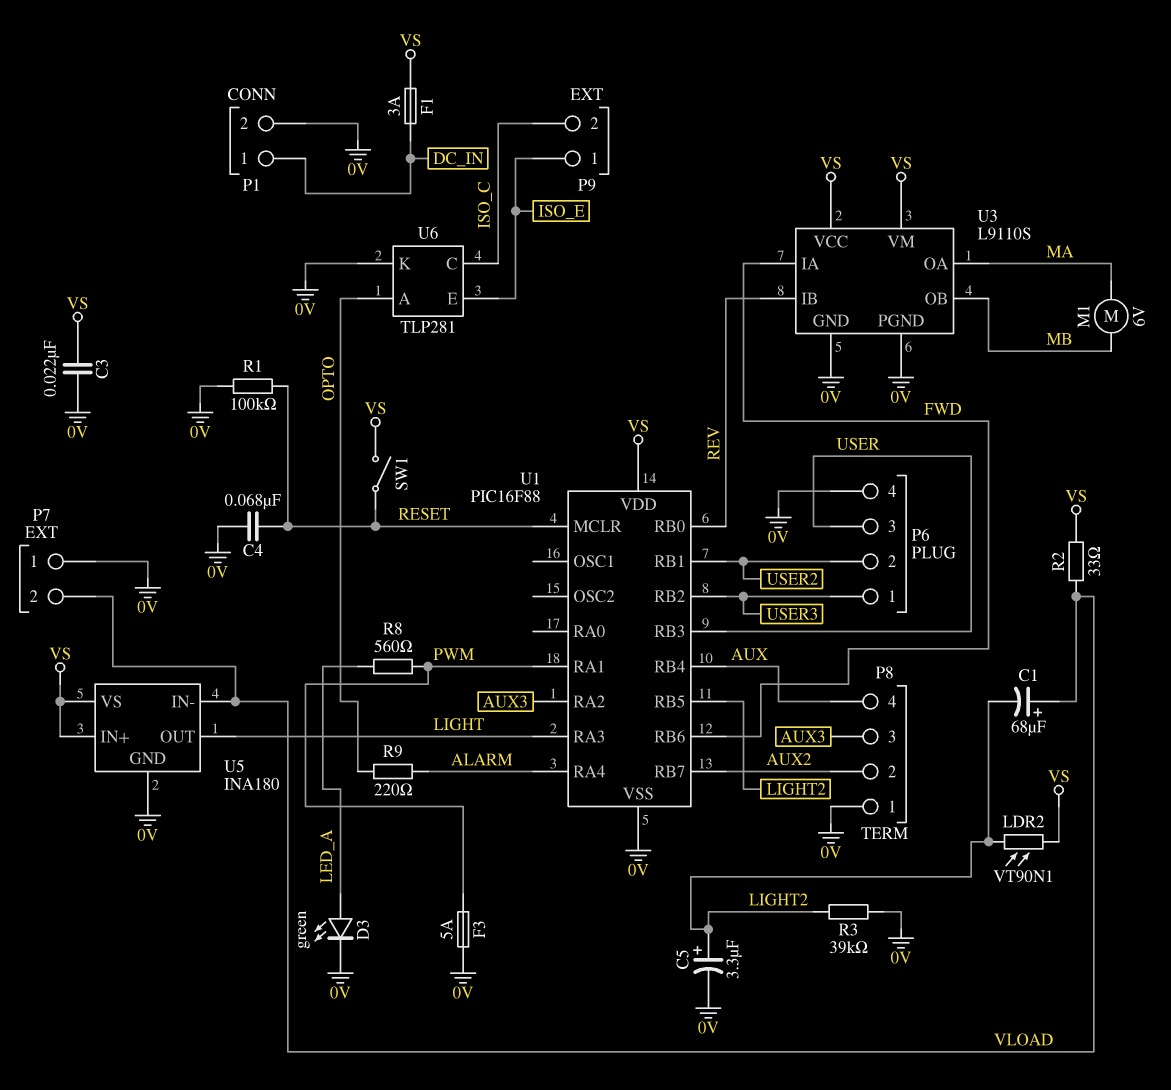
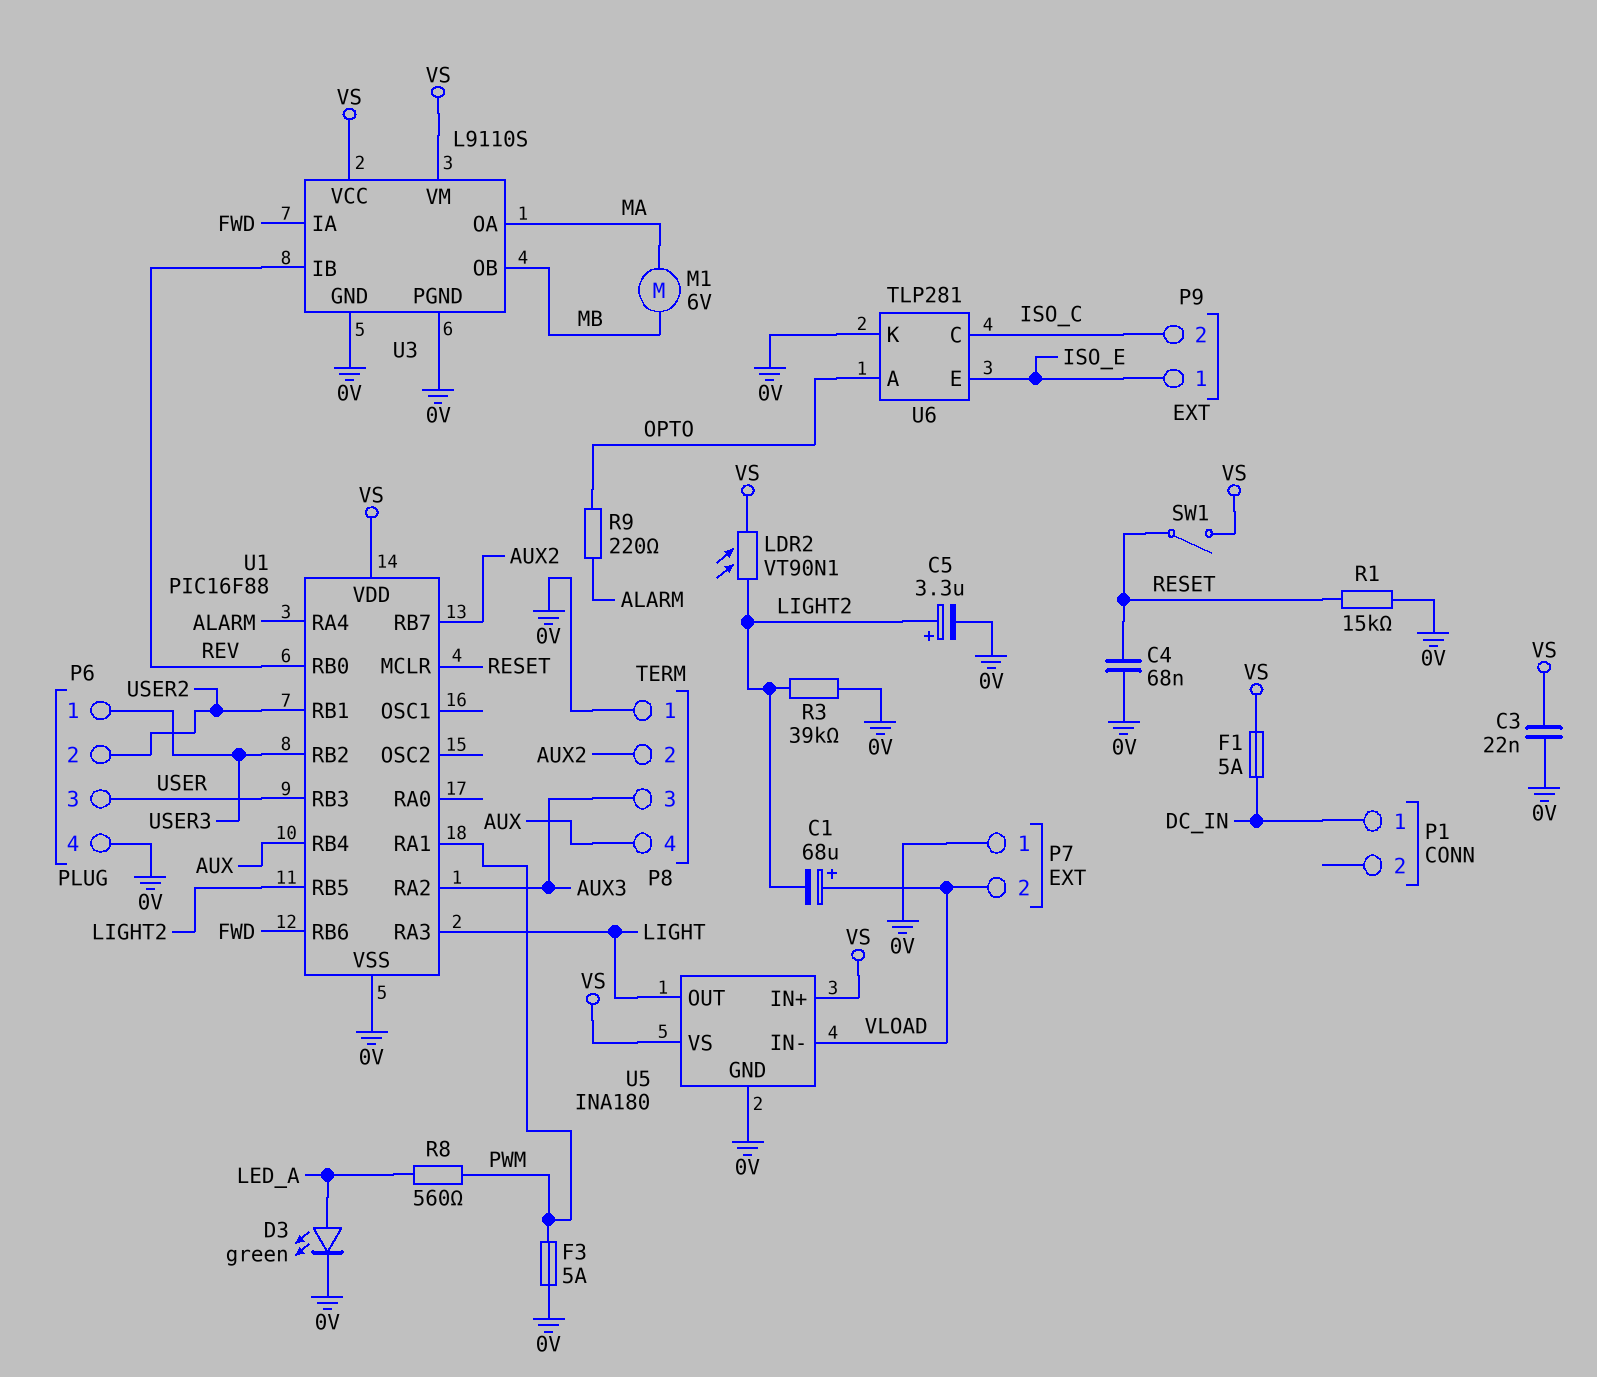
F1: 3A (DC_IN, VS) -> 5A (DC_IN, VS)
P1 pin 2: 0V -> none
R1: 100k (0V, RESET) -> 15k (0V, RESET)
R2: 33 (VLOAD, VS) -> none

